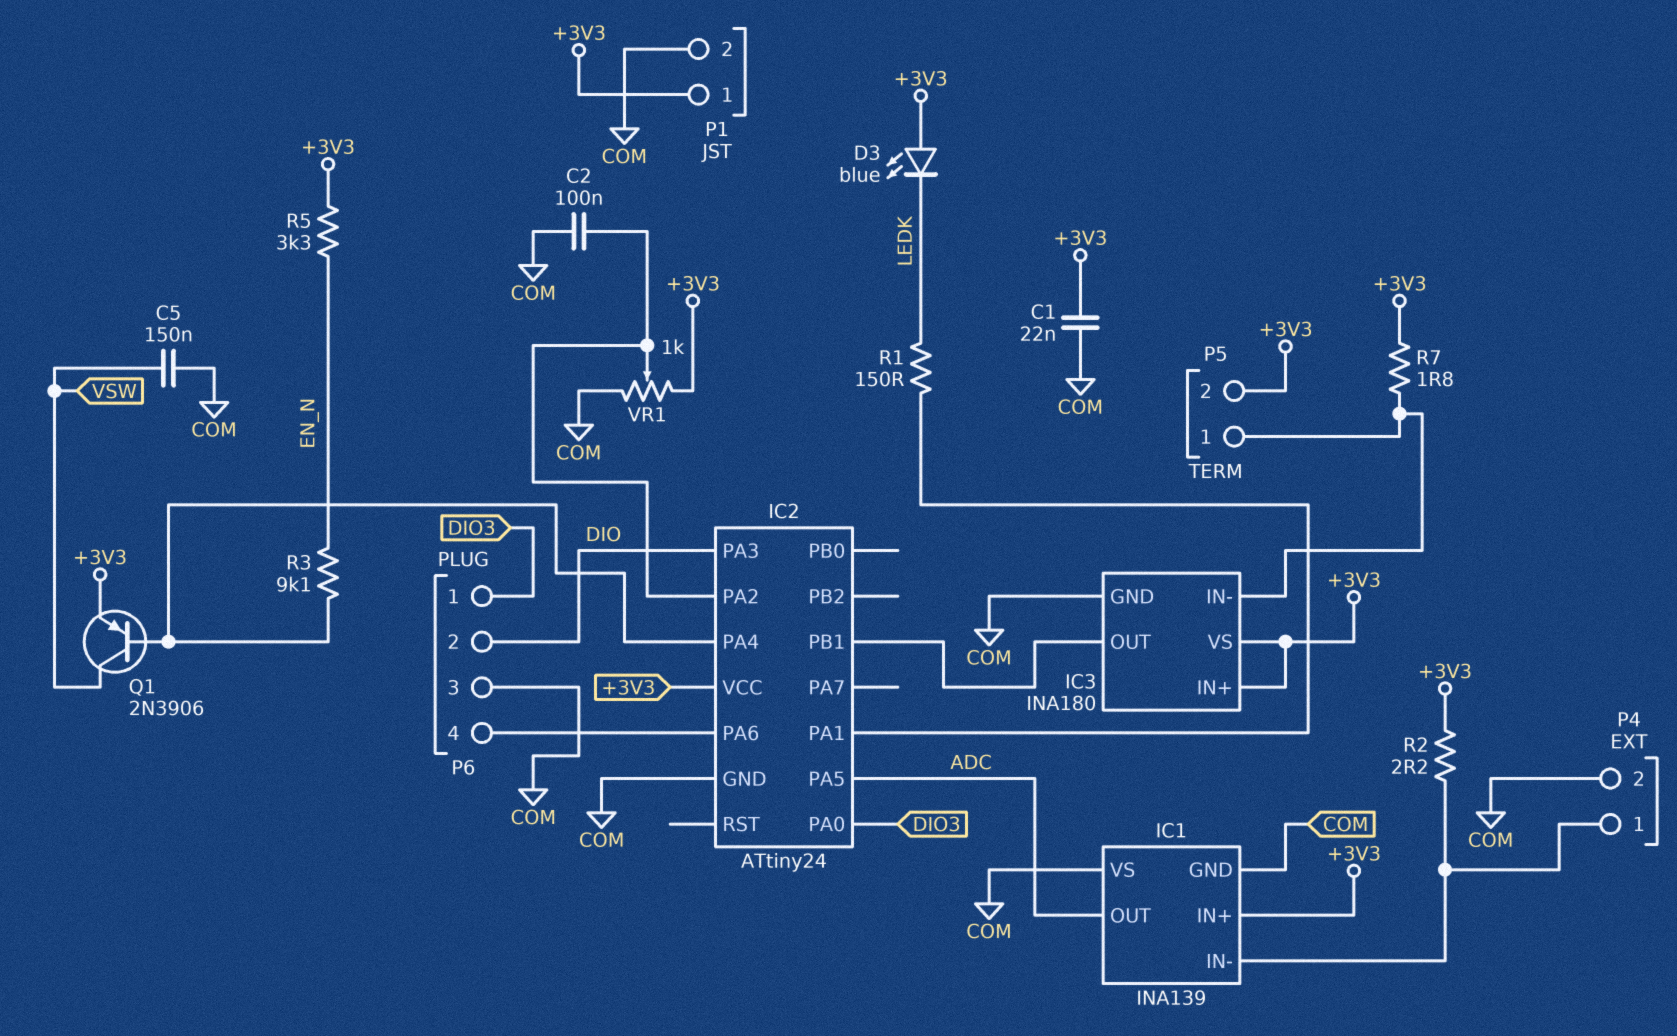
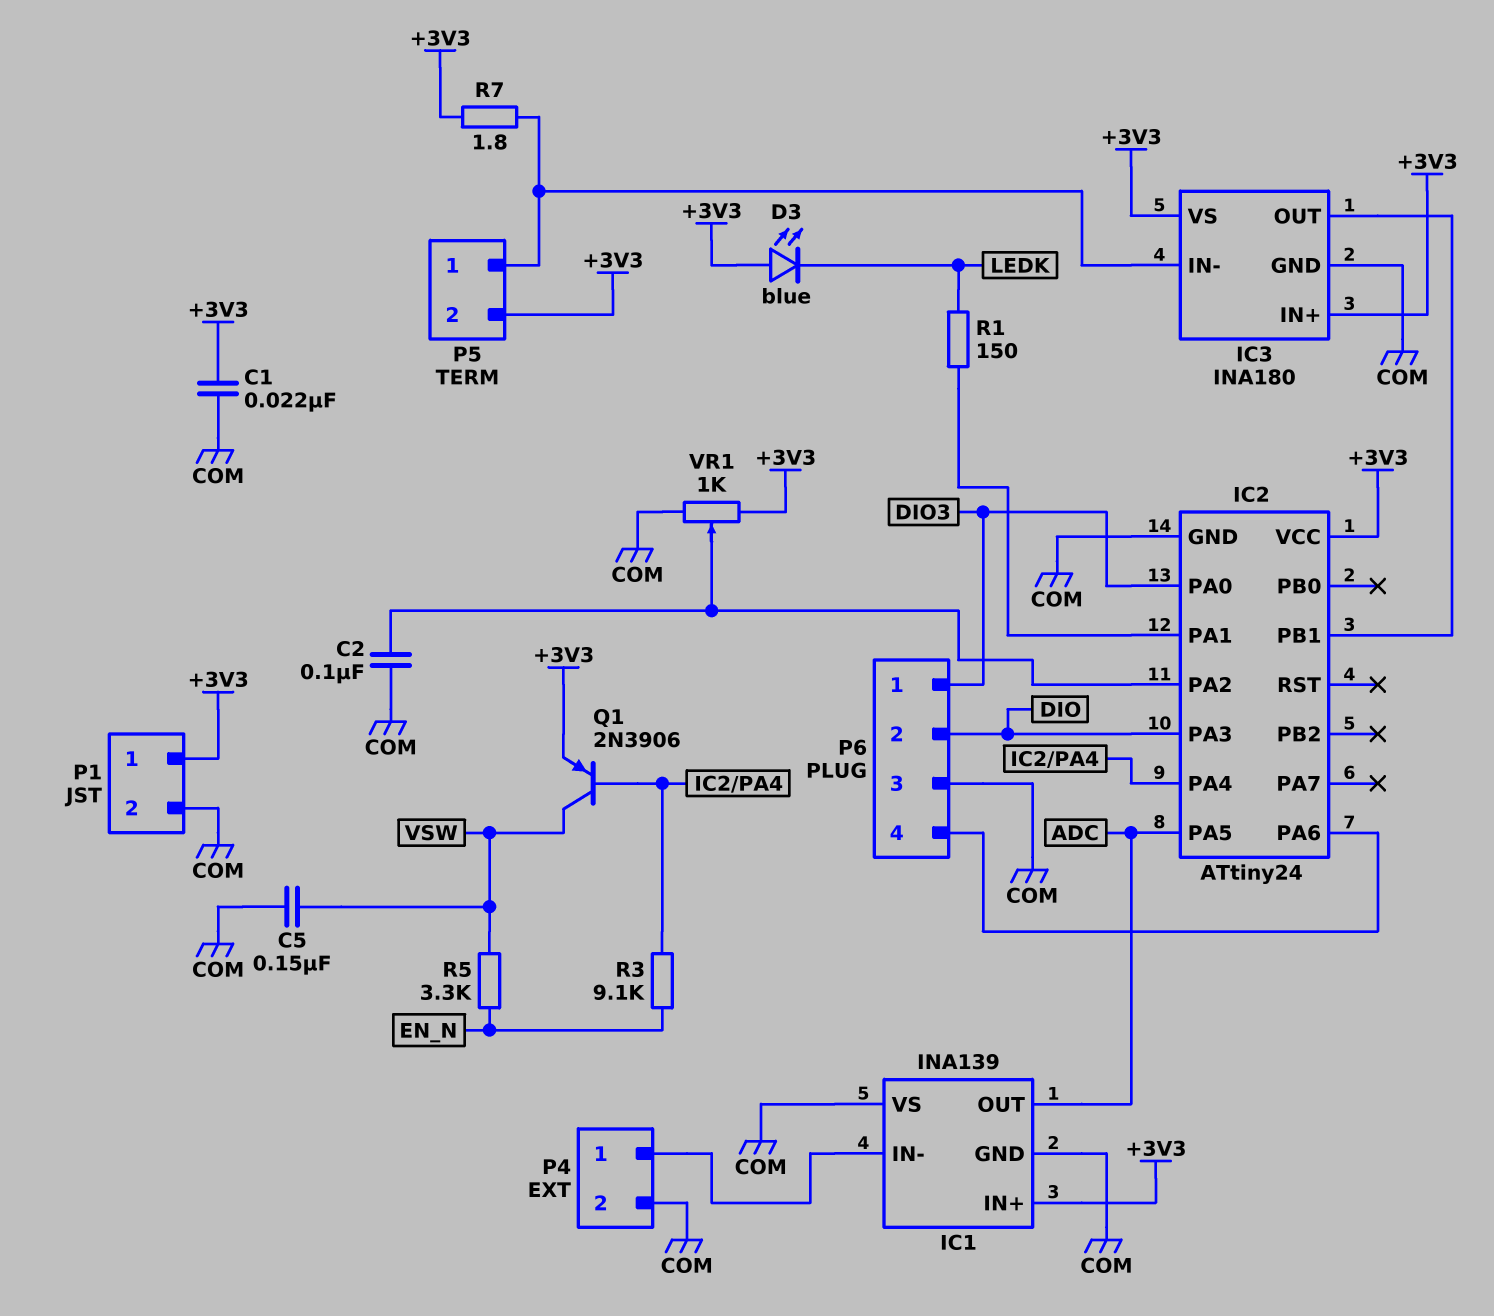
R2: 2.2 (+3V3, IC1/IN-) -> none
R5: 3.3k (+3V3, EN_N) -> 3.3k (EN_N, VSW)

